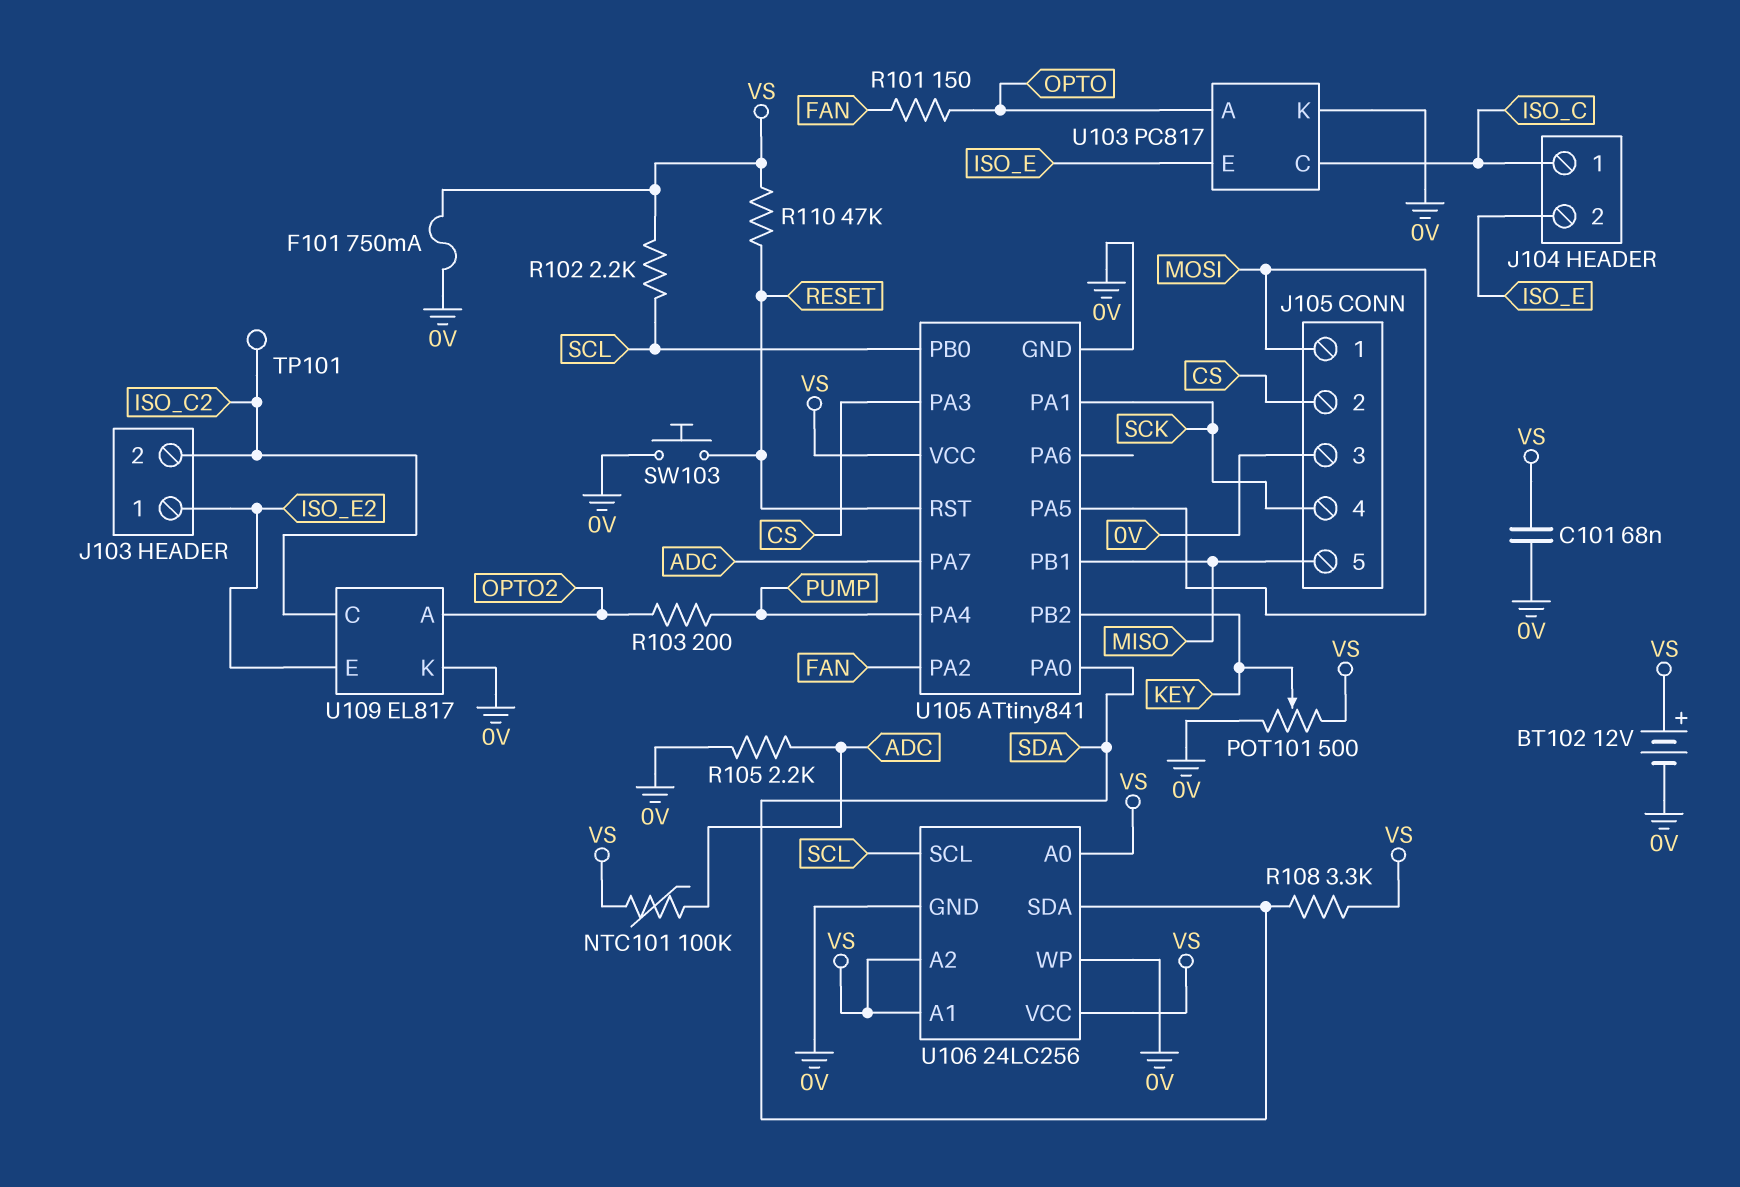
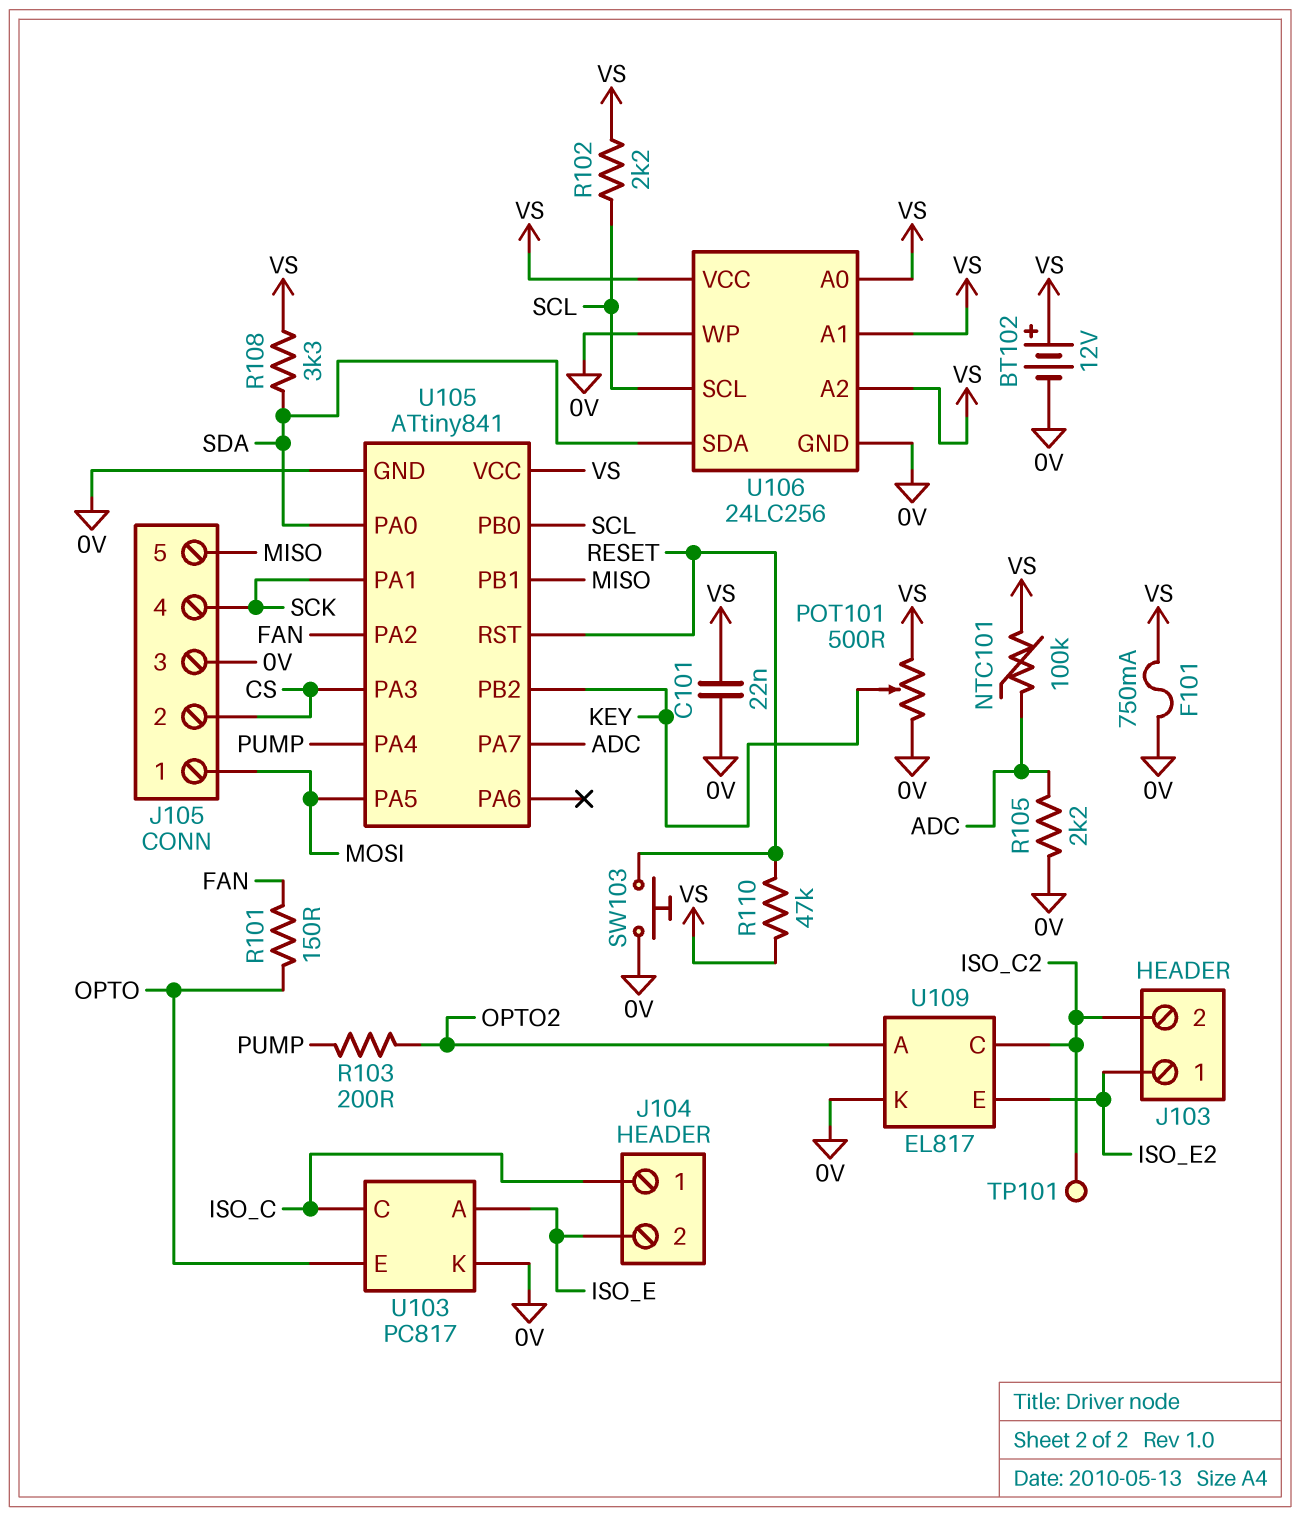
C101: 68nF (0V, VS) -> 22nF (0V, VS)
U103 pin A: OPTO -> ISO_E
U103 pin E: ISO_E -> OPTO

